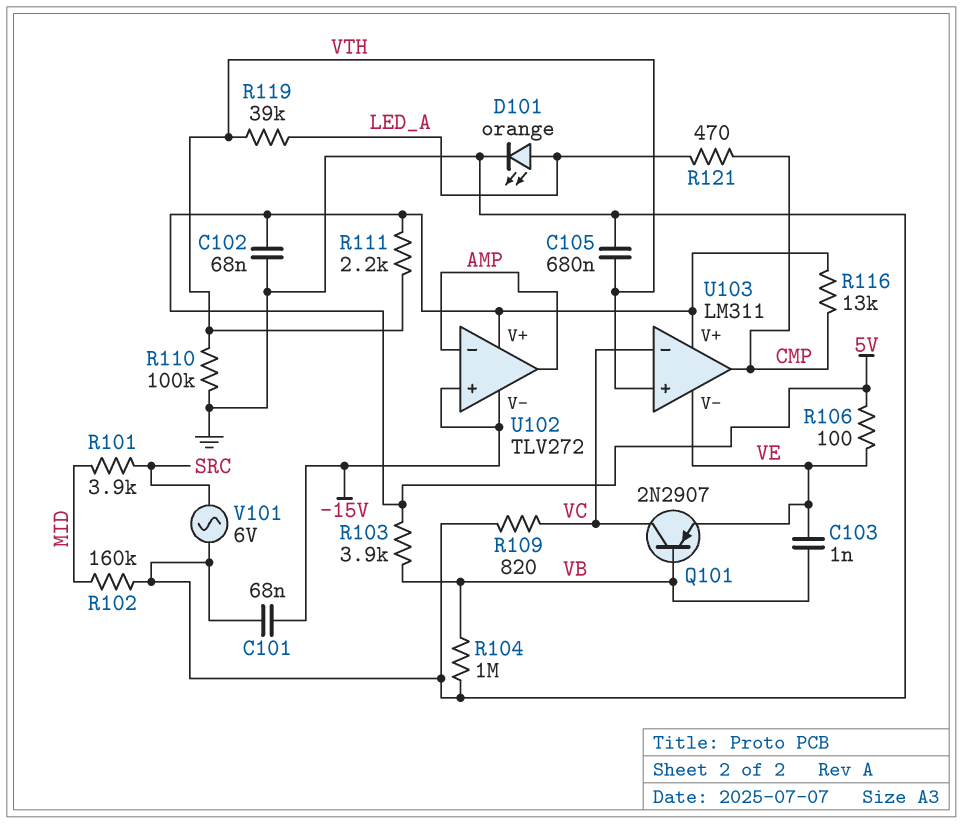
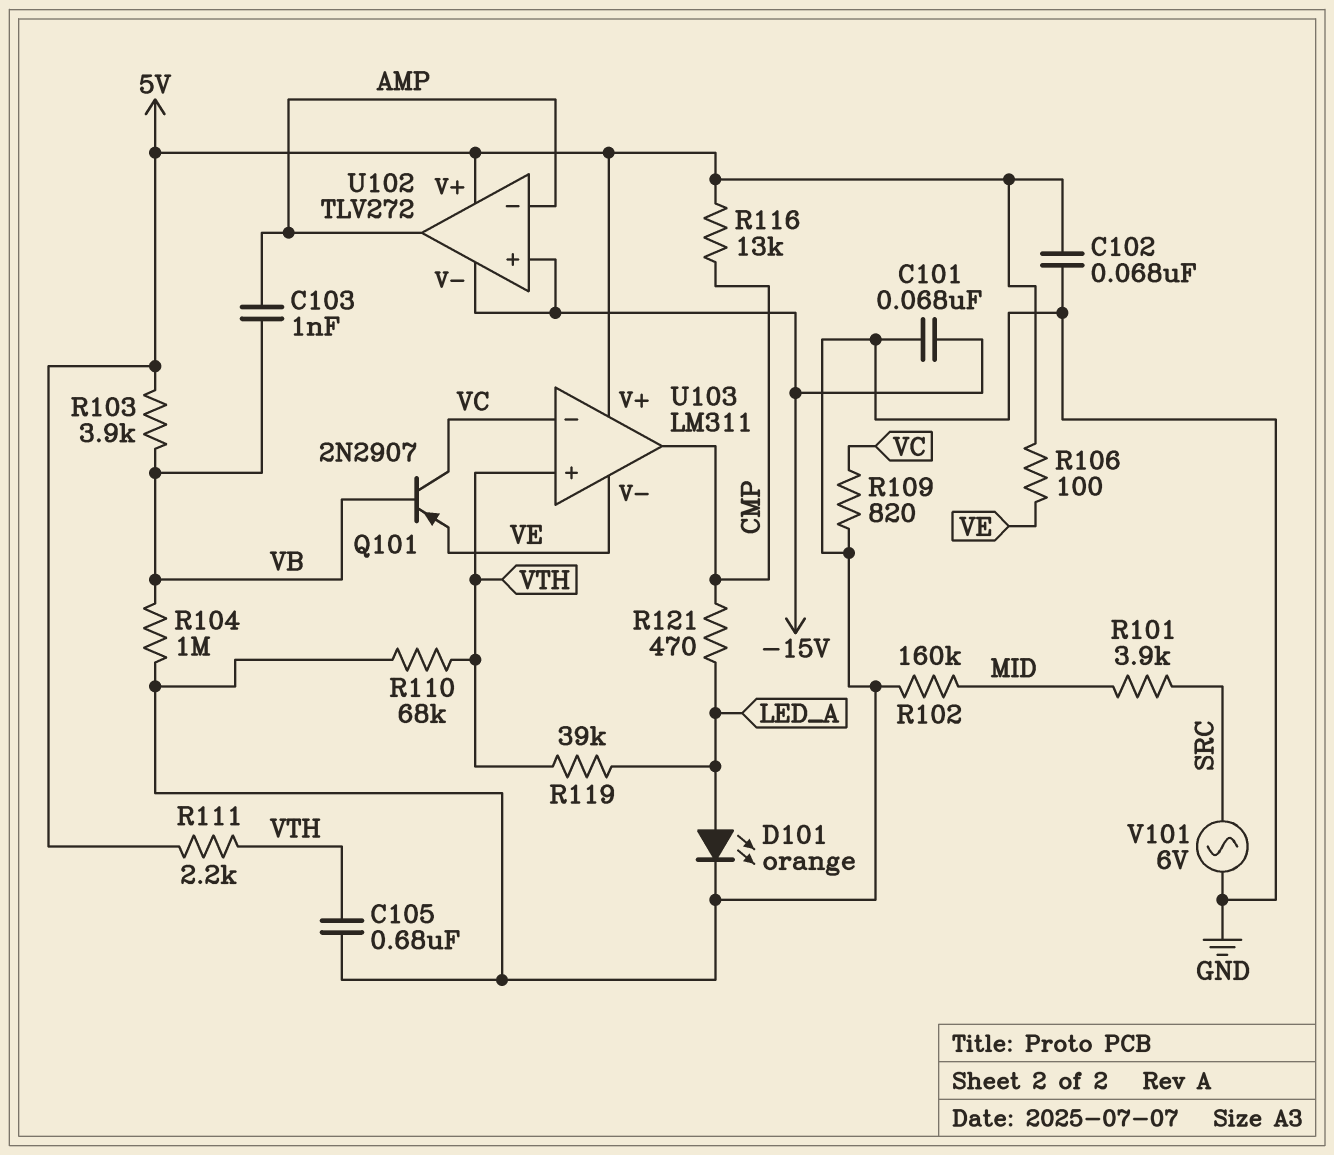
C103: 1nF (VB, VE) -> 1nF (AMP, VB)
R110: 100k (GND, VTH) -> 68k (GND, VTH)

